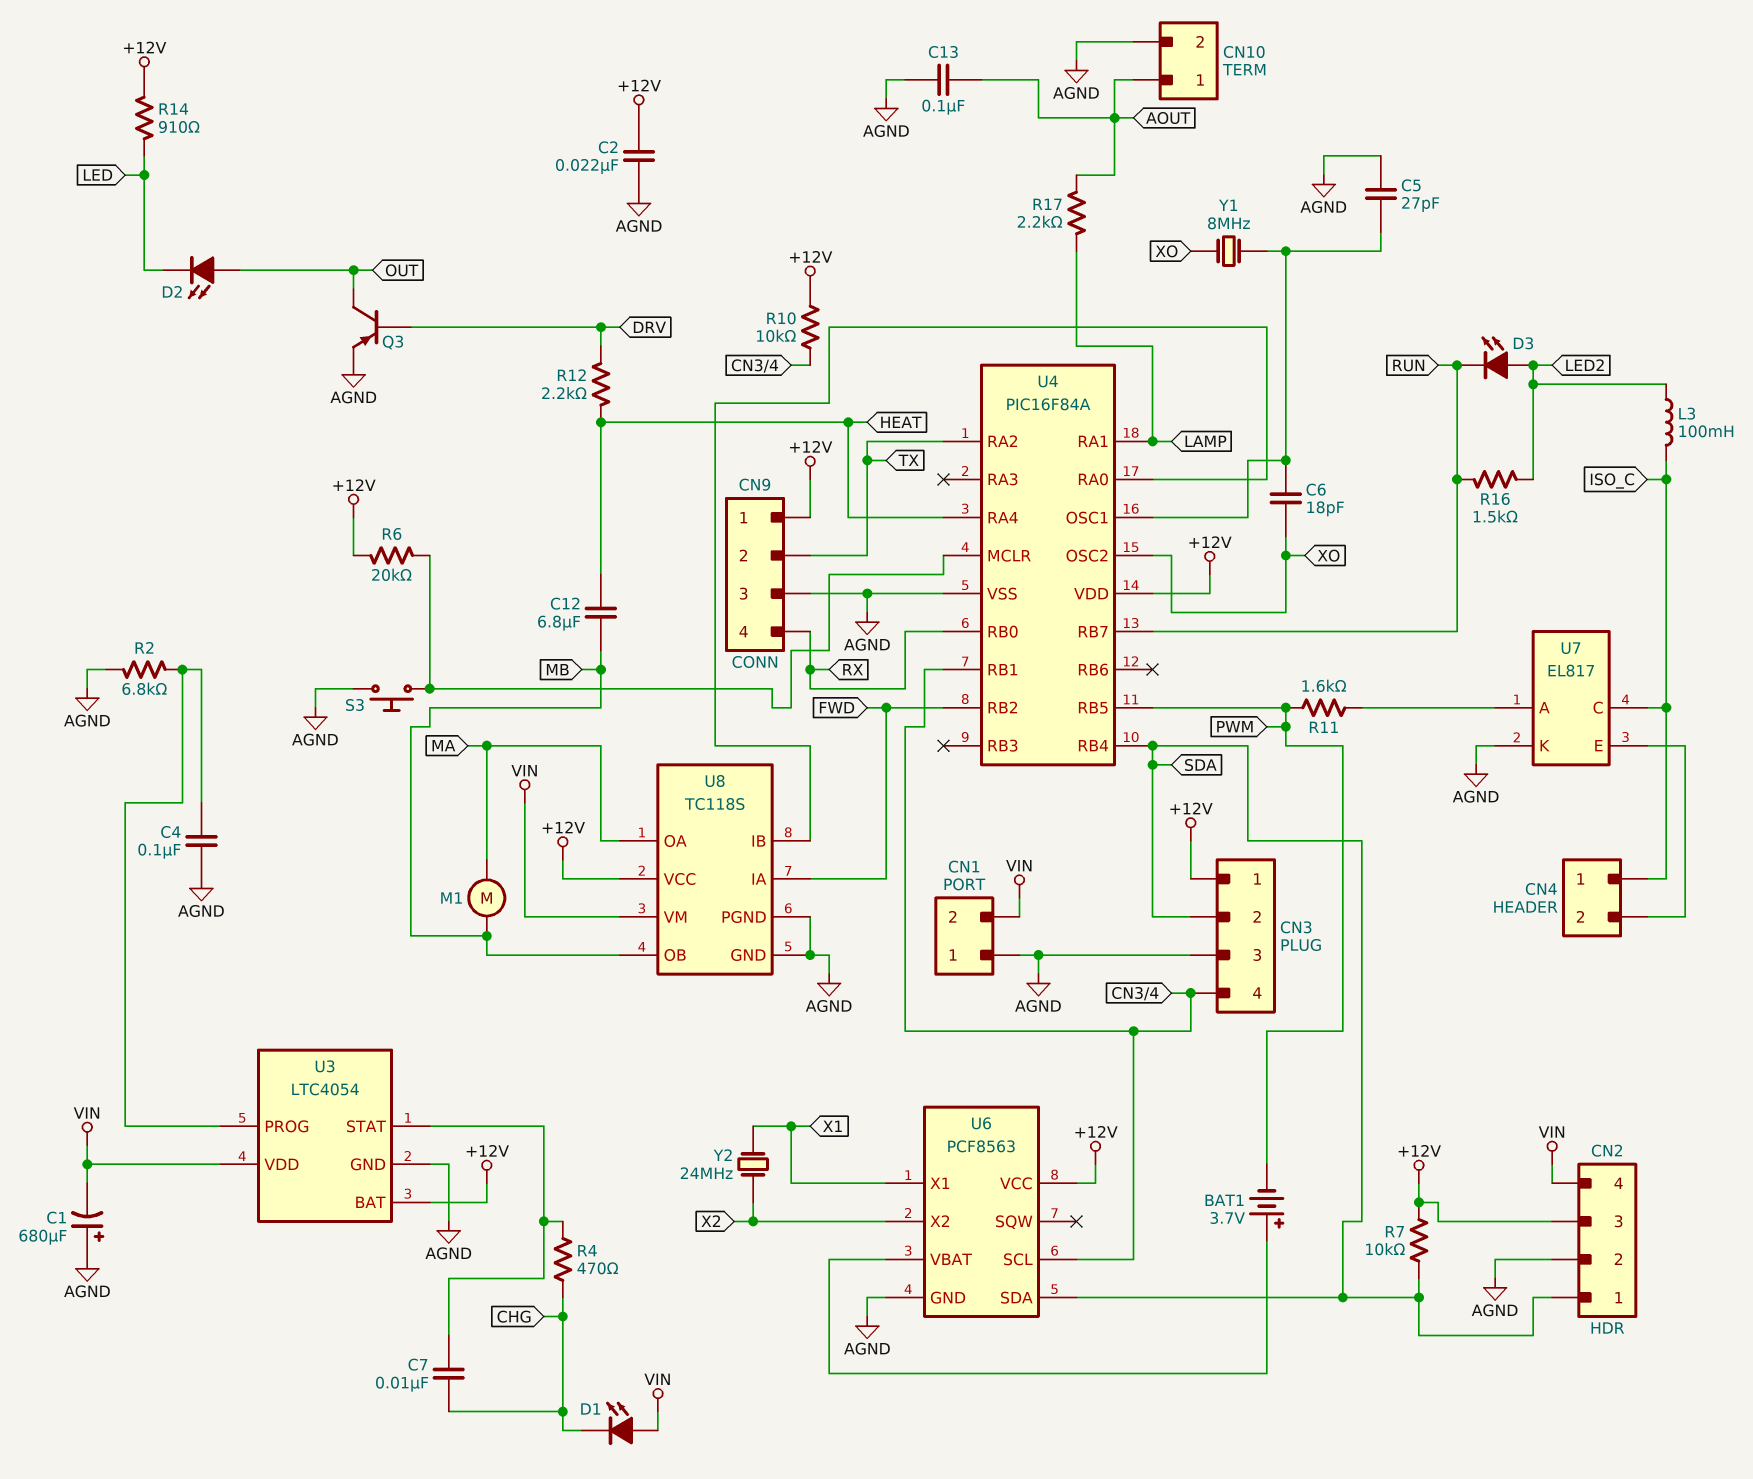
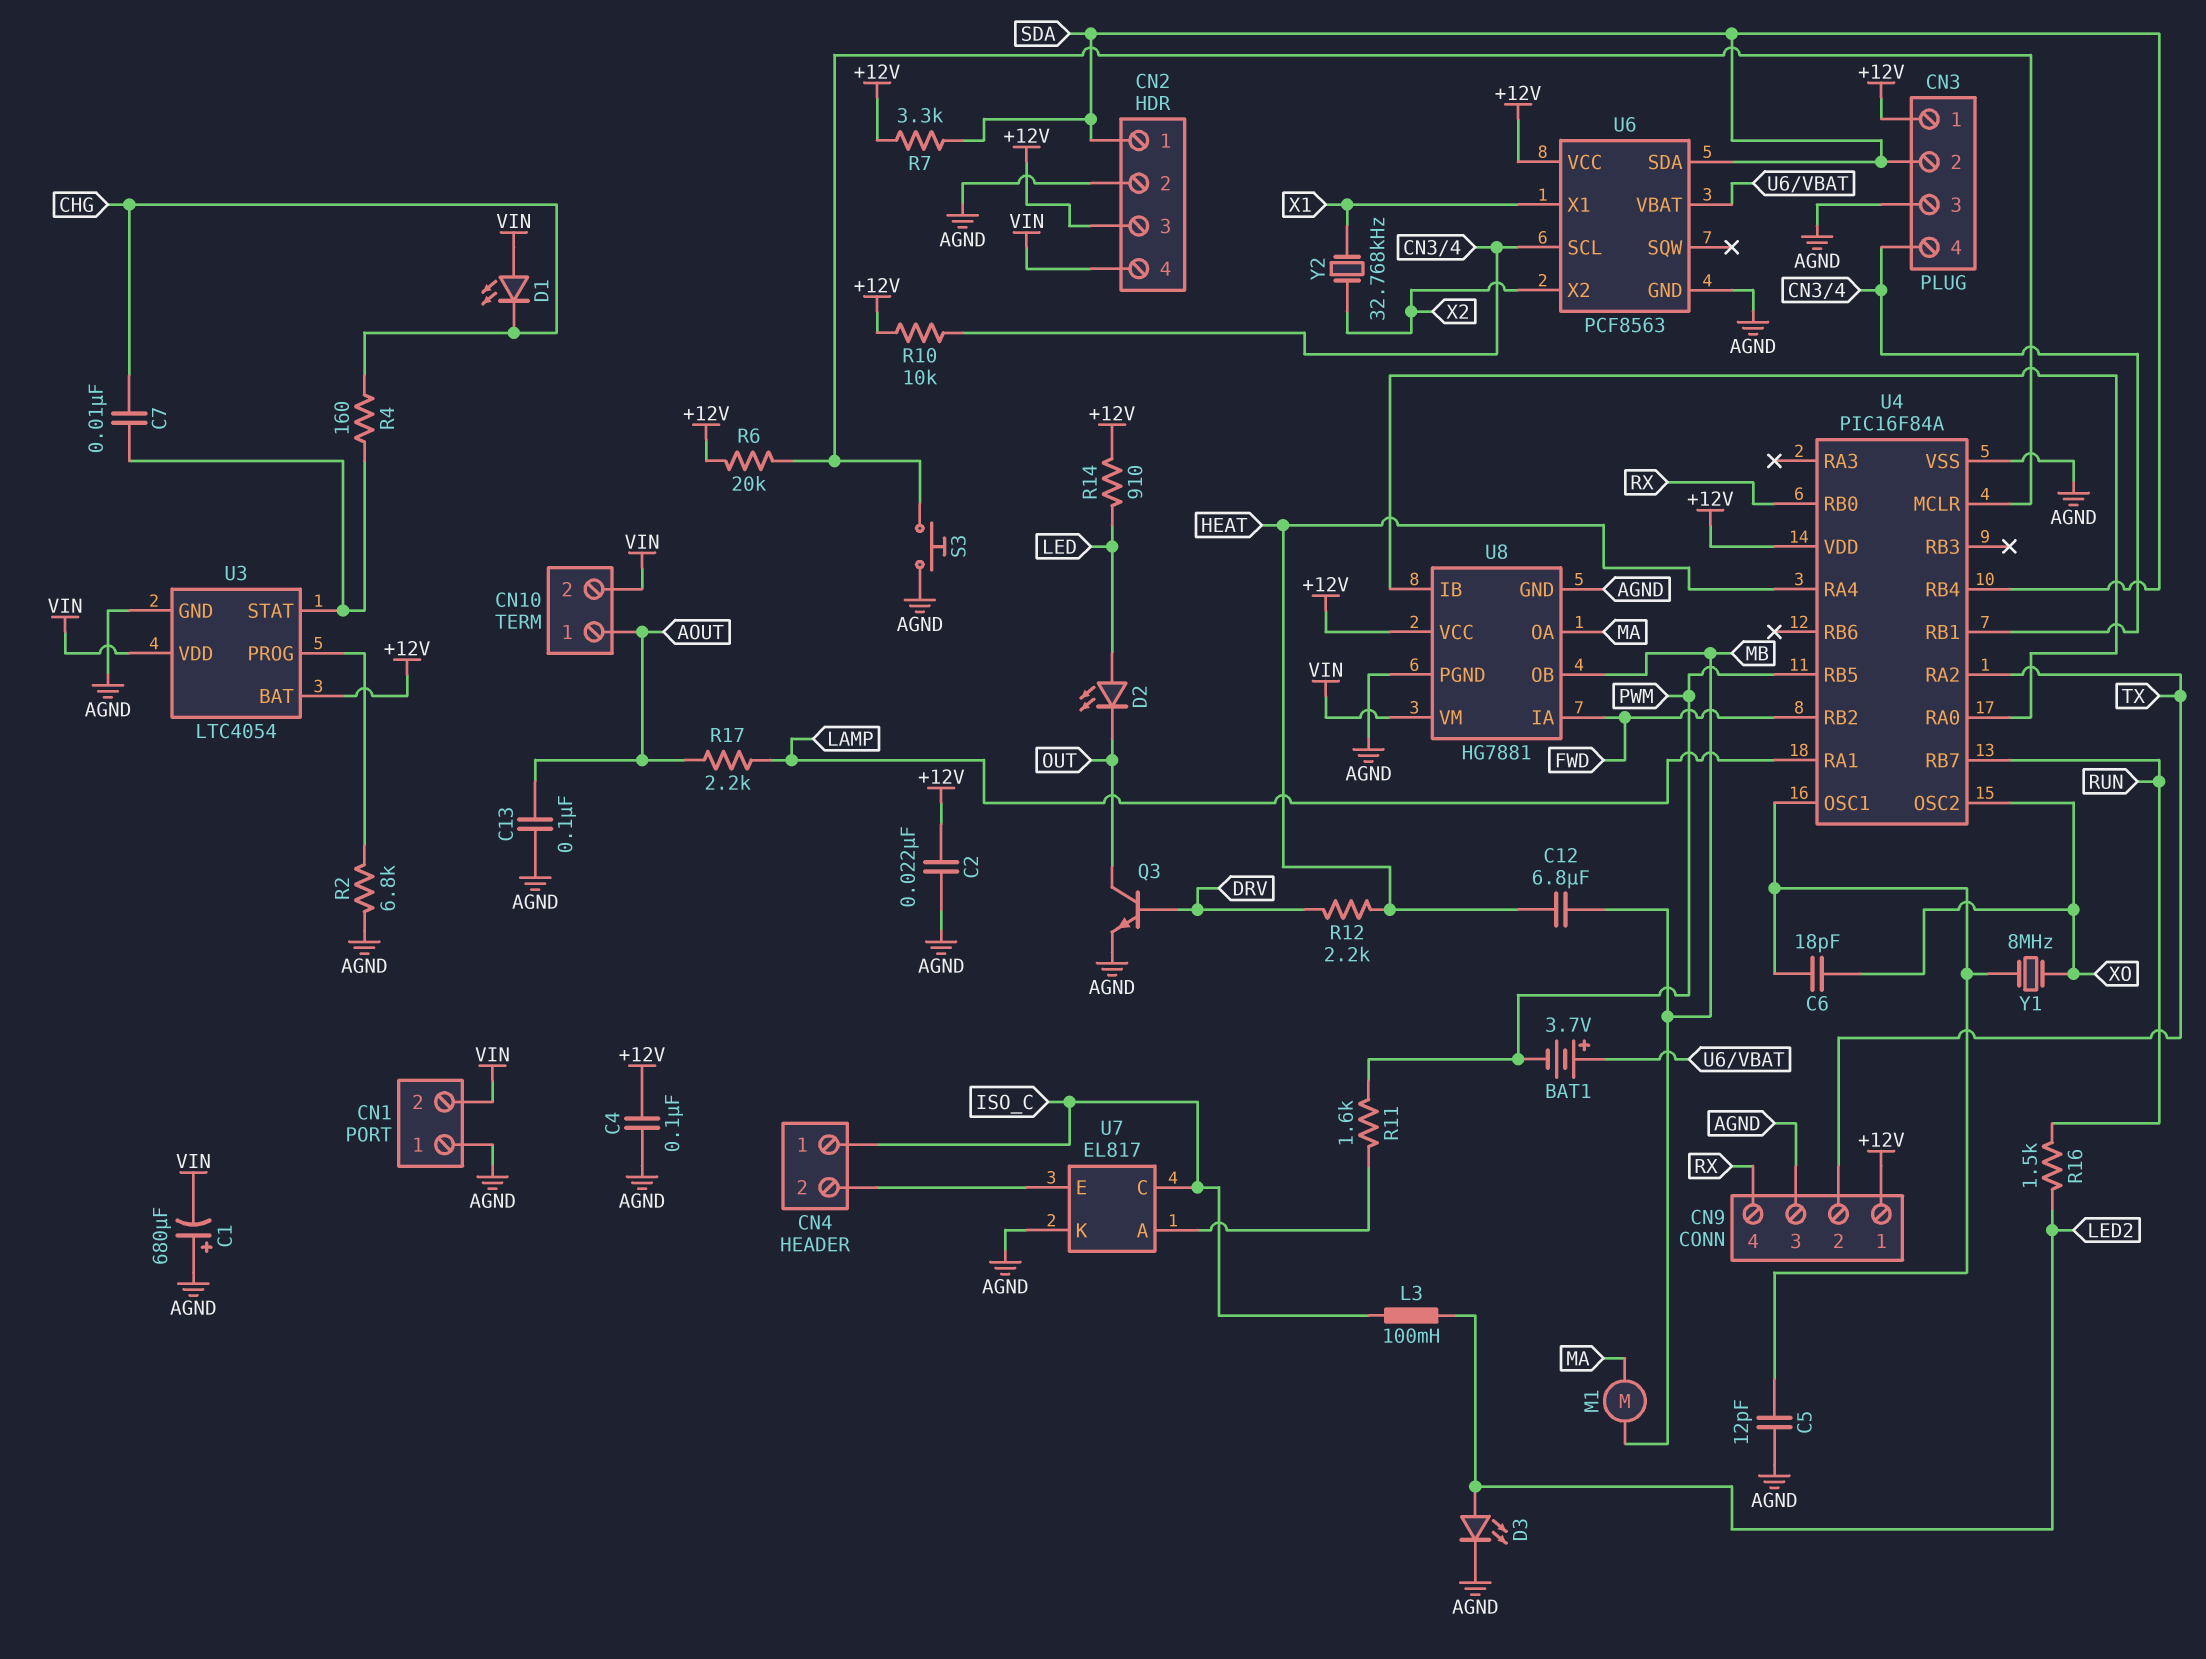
C4: 100nF (AGND, U3/PROG) -> 100nF (+12V, AGND)
C5: 27pF (AGND, U4/OSC1) -> 12pF (AGND, U4/OSC1)
CN10 pin 2: AGND -> VIN
D2: LED (A OUT, K LED) -> LED (A LED, K OUT)
D3: LED (A LED2, K RUN) -> LED (A LED2, K AGND)
Q3: PNP (B DRV, C OUT, E AGND) -> NPN (B DRV, C OUT, E AGND)
R4: 470 (CHG, U3/STAT) -> 160 (CHG, U3/STAT)
R7: 10k (+12V, SDA) -> 3.3k (+12V, SDA)
U8: TC118S -> HG7881
Y2: 24MHz (X1, X2) -> 32.768kHz (X1, X2)

